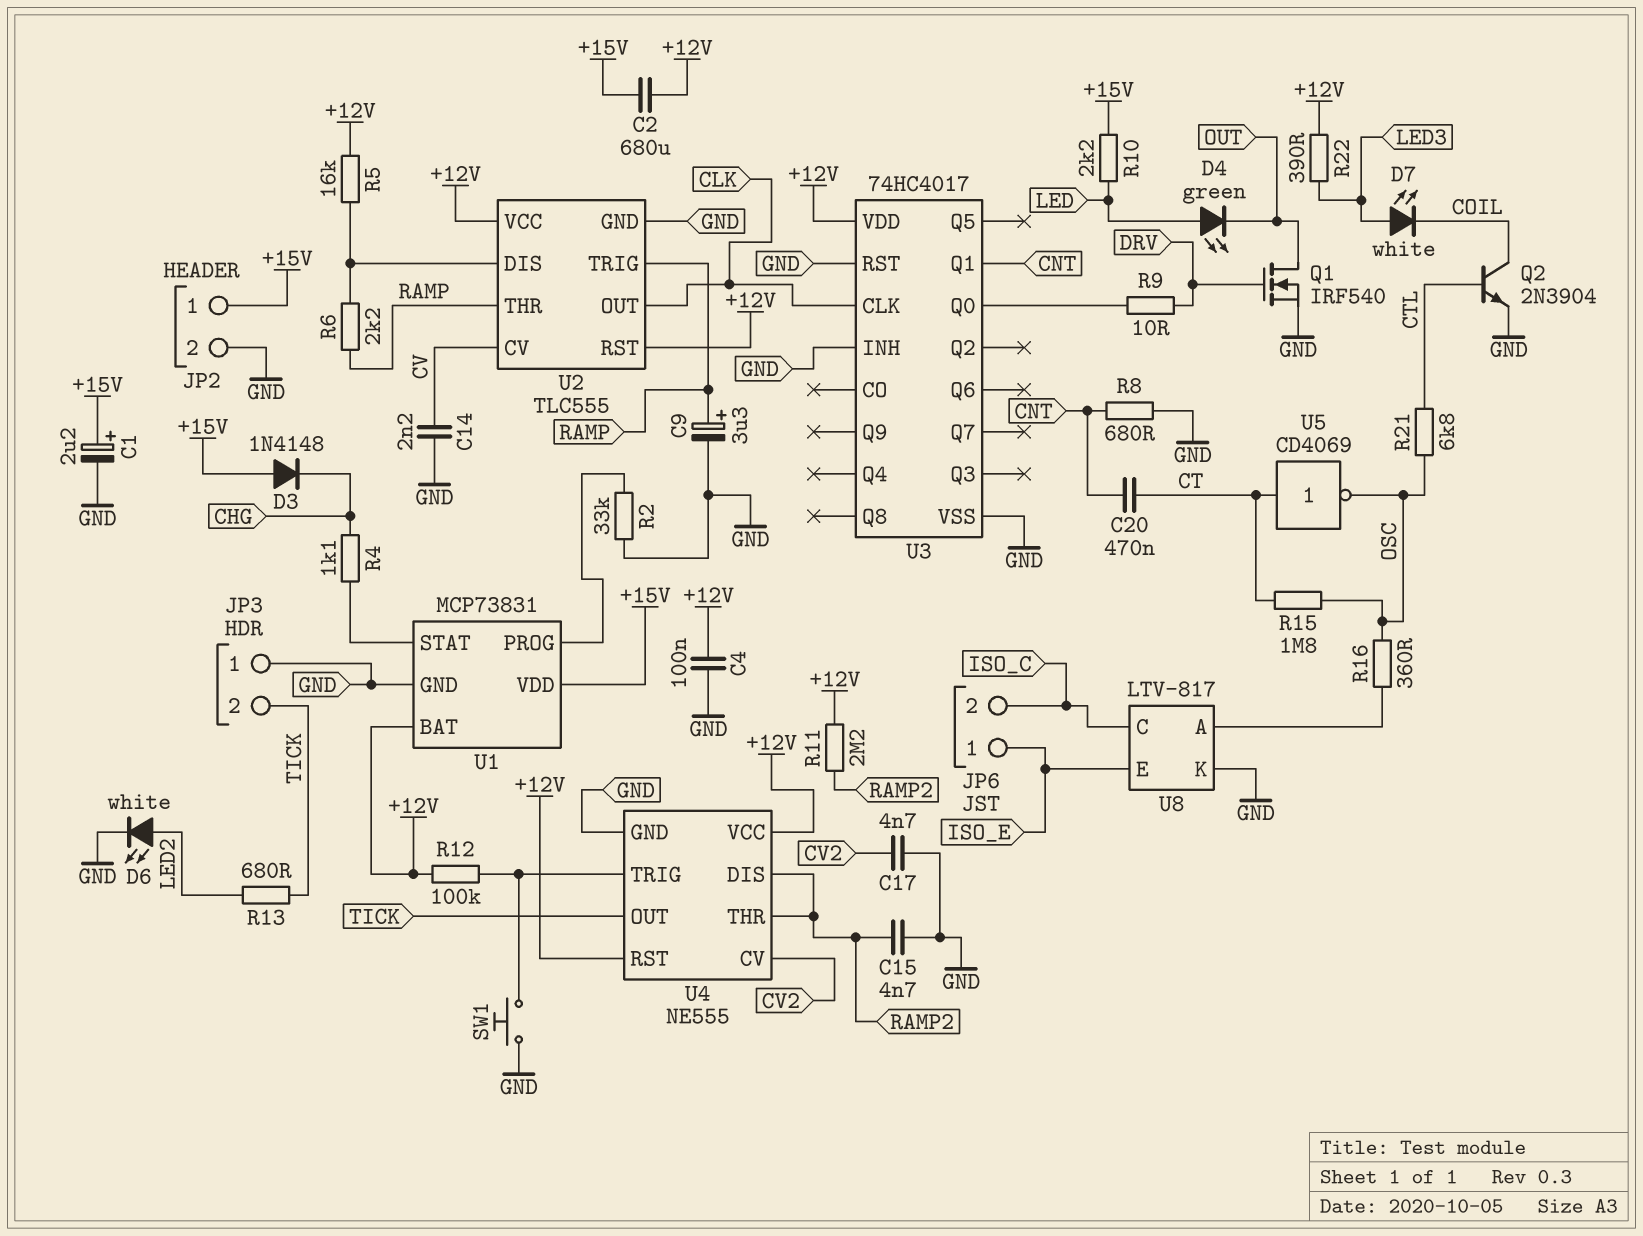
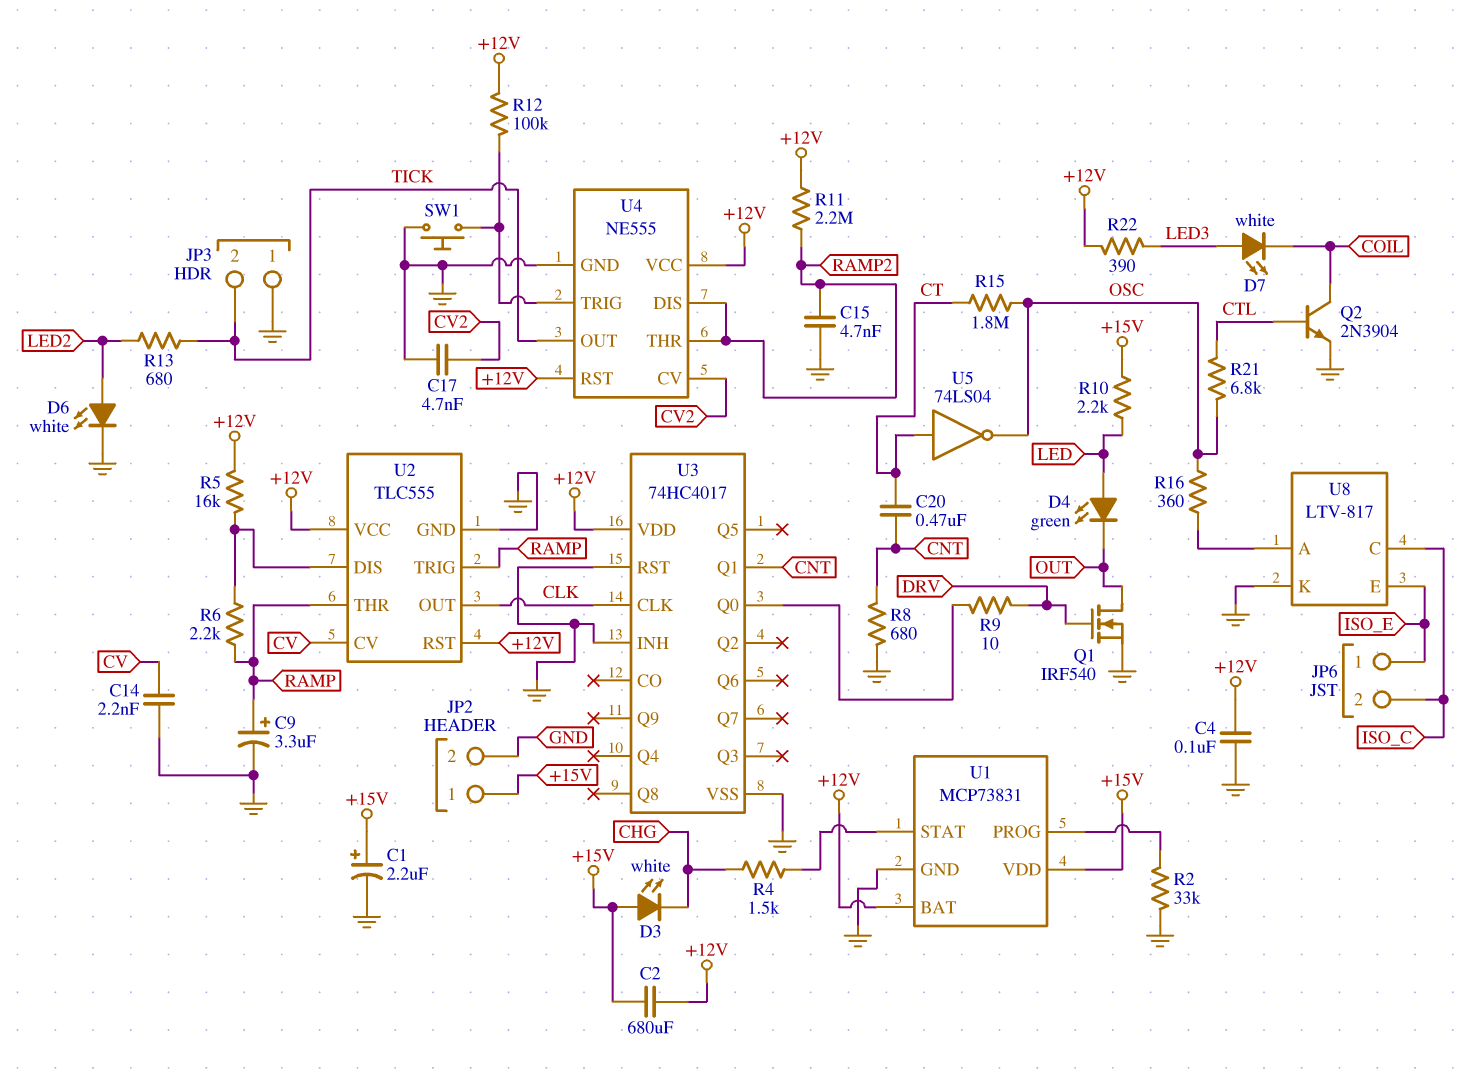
D3: diode 1N4148 (A +15V, K CHG) -> LED white (A +15V, K CHG)
R4: 1.1k (CHG, U1/STAT) -> 1.5k (CHG, U1/STAT)
U5: NOT CD4069 (in CT, out OSC) -> NOT 74LS04 (in CT, out OSC)

